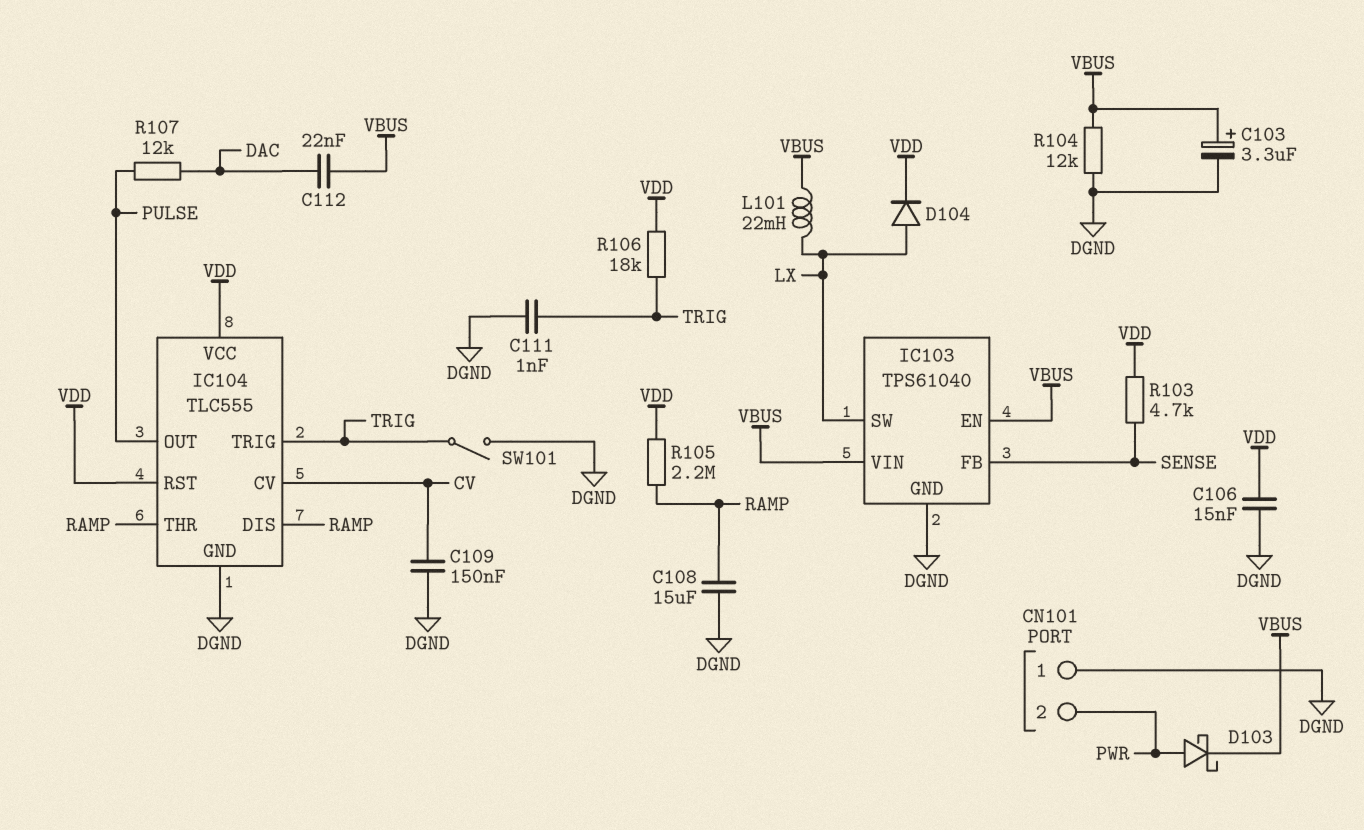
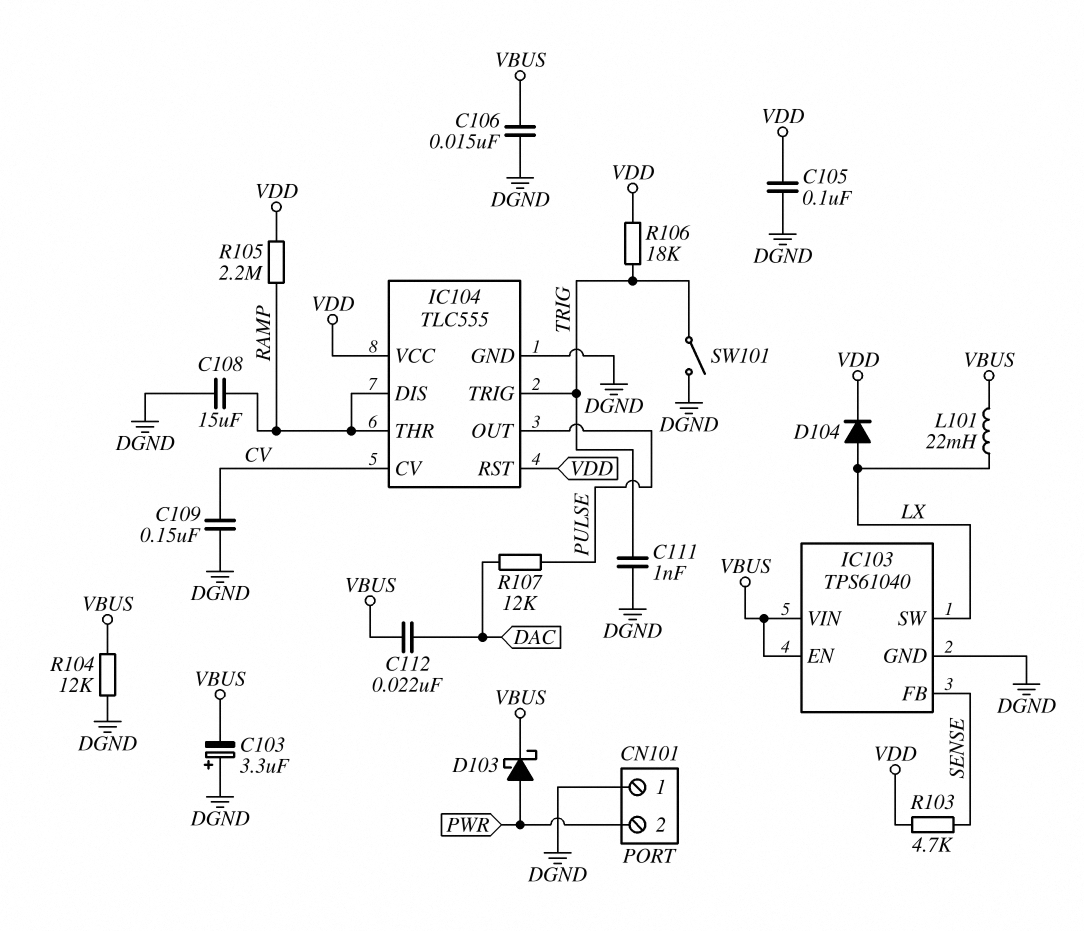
C103: 3.3uF (plus VBUS, minus DGND) -> 3.3uF (plus DGND, minus VBUS)
C105: none -> 100nF (DGND, VDD)
C106: 15nF (DGND, VDD) -> 15nF (DGND, VBUS)

